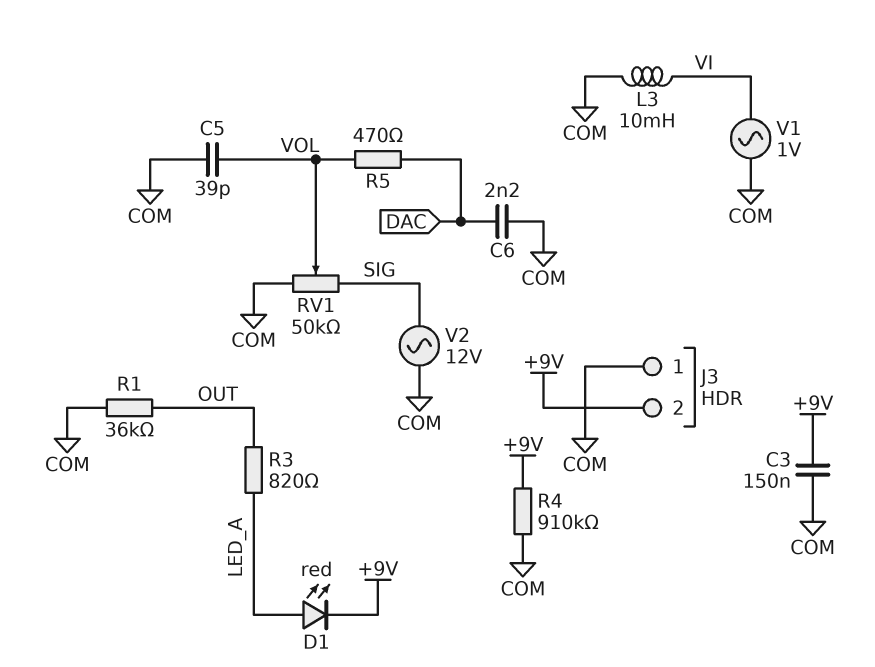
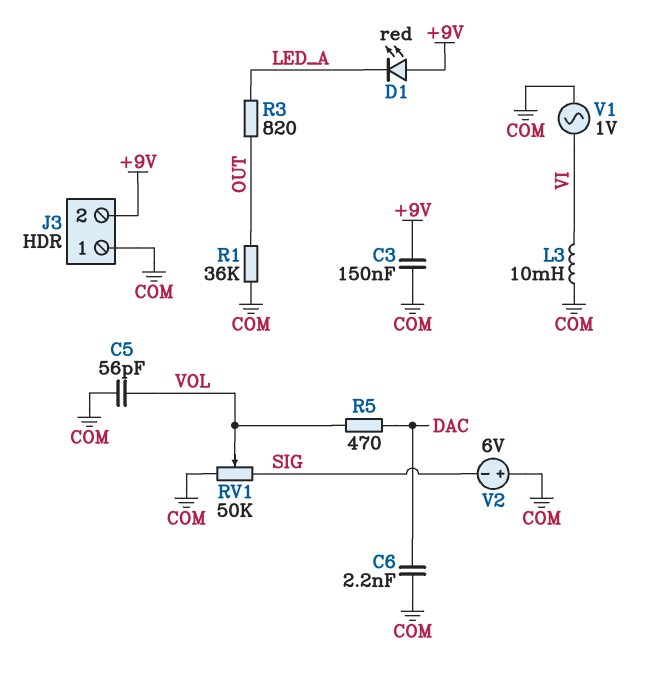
C5: 39pF (COM, VOL) -> 56pF (COM, VOL)
D1: LED red (A LED_A, K +9V) -> LED red (A +9V, K LED_A)
R4: 910k (+9V, COM) -> none
V2: AC 12V (COM, SIG) -> 6V (plus COM, minus SIG)

